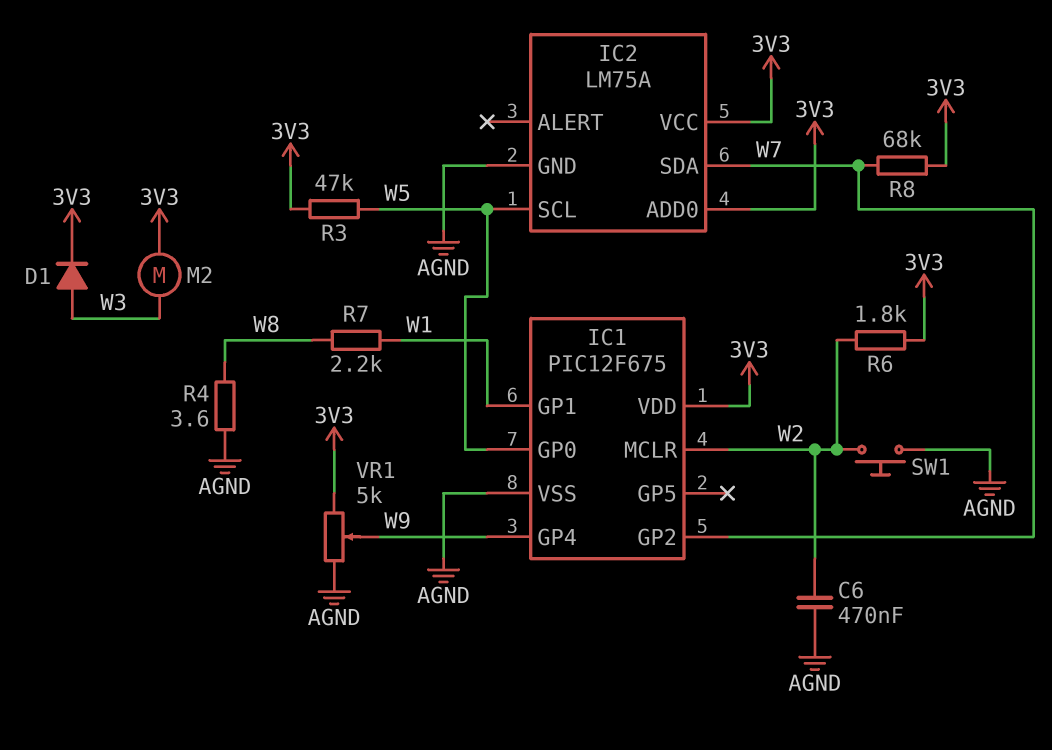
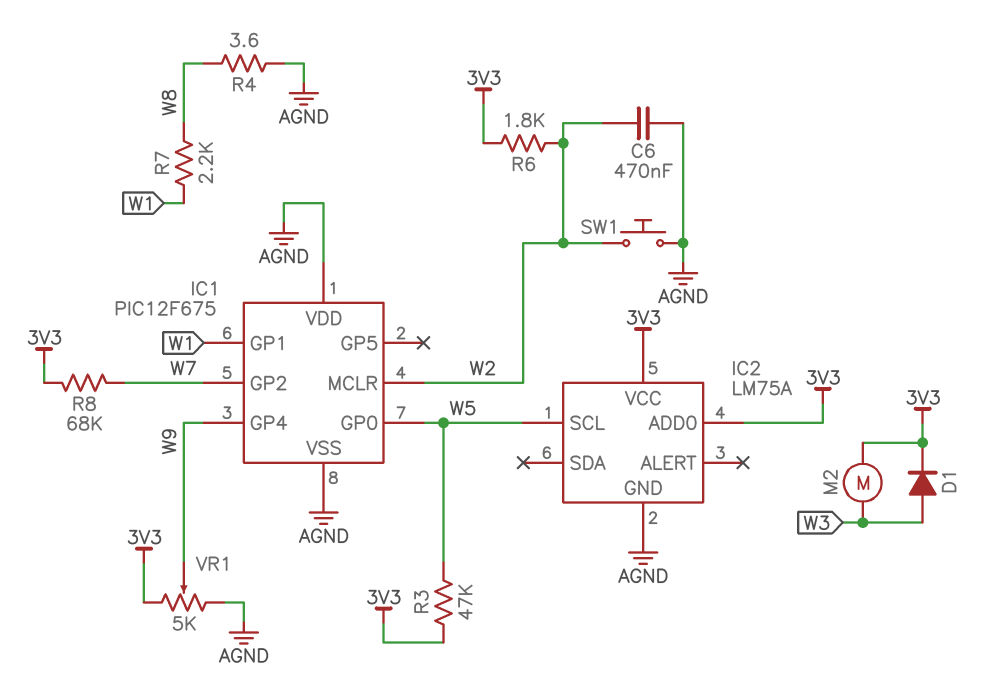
IC1 pin VDD: 3V3 -> AGND
IC2 pin SDA: W7 -> none

